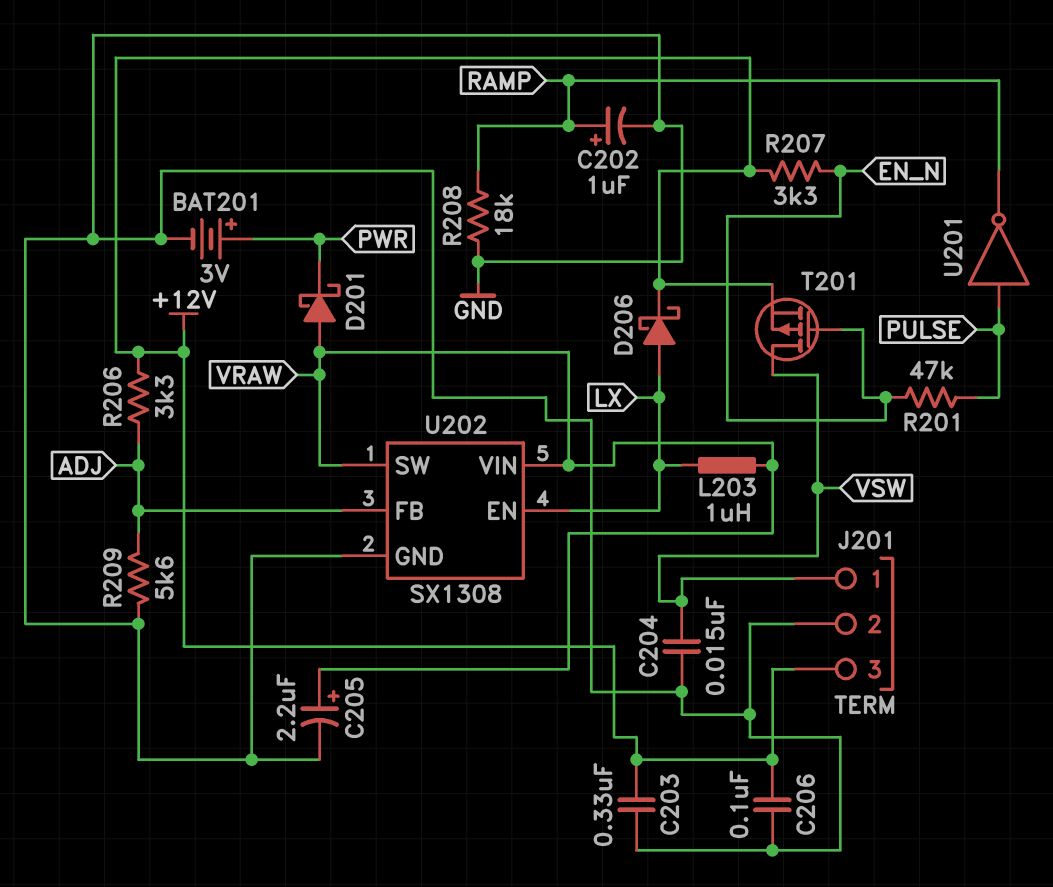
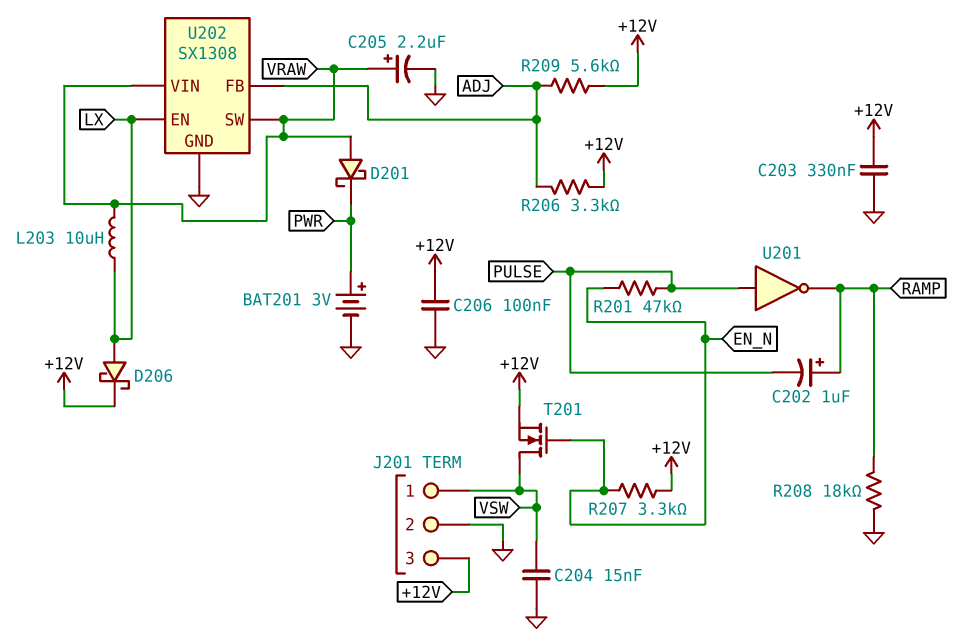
C202: 1uF (plus RAMP, minus GND) -> 1uF (plus RAMP, minus PULSE)
L203: 1uH (LX, VRAW) -> 10uH (LX, VRAW)
R209: 5.6k (ADJ, GND) -> 5.6k (+12V, ADJ)
T201: PMOS (G EN_N, D VSW, S +12V) -> NMOS (G EN_N, D VSW, S +12V)

